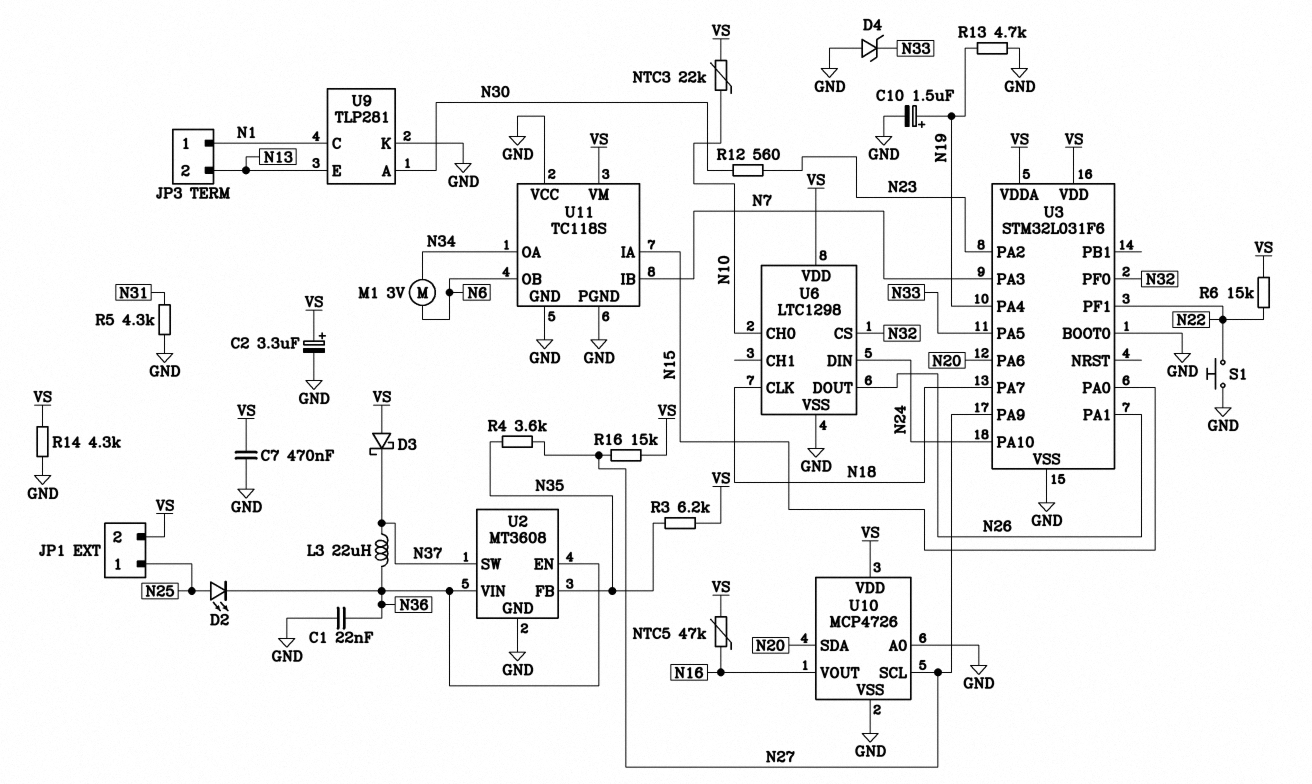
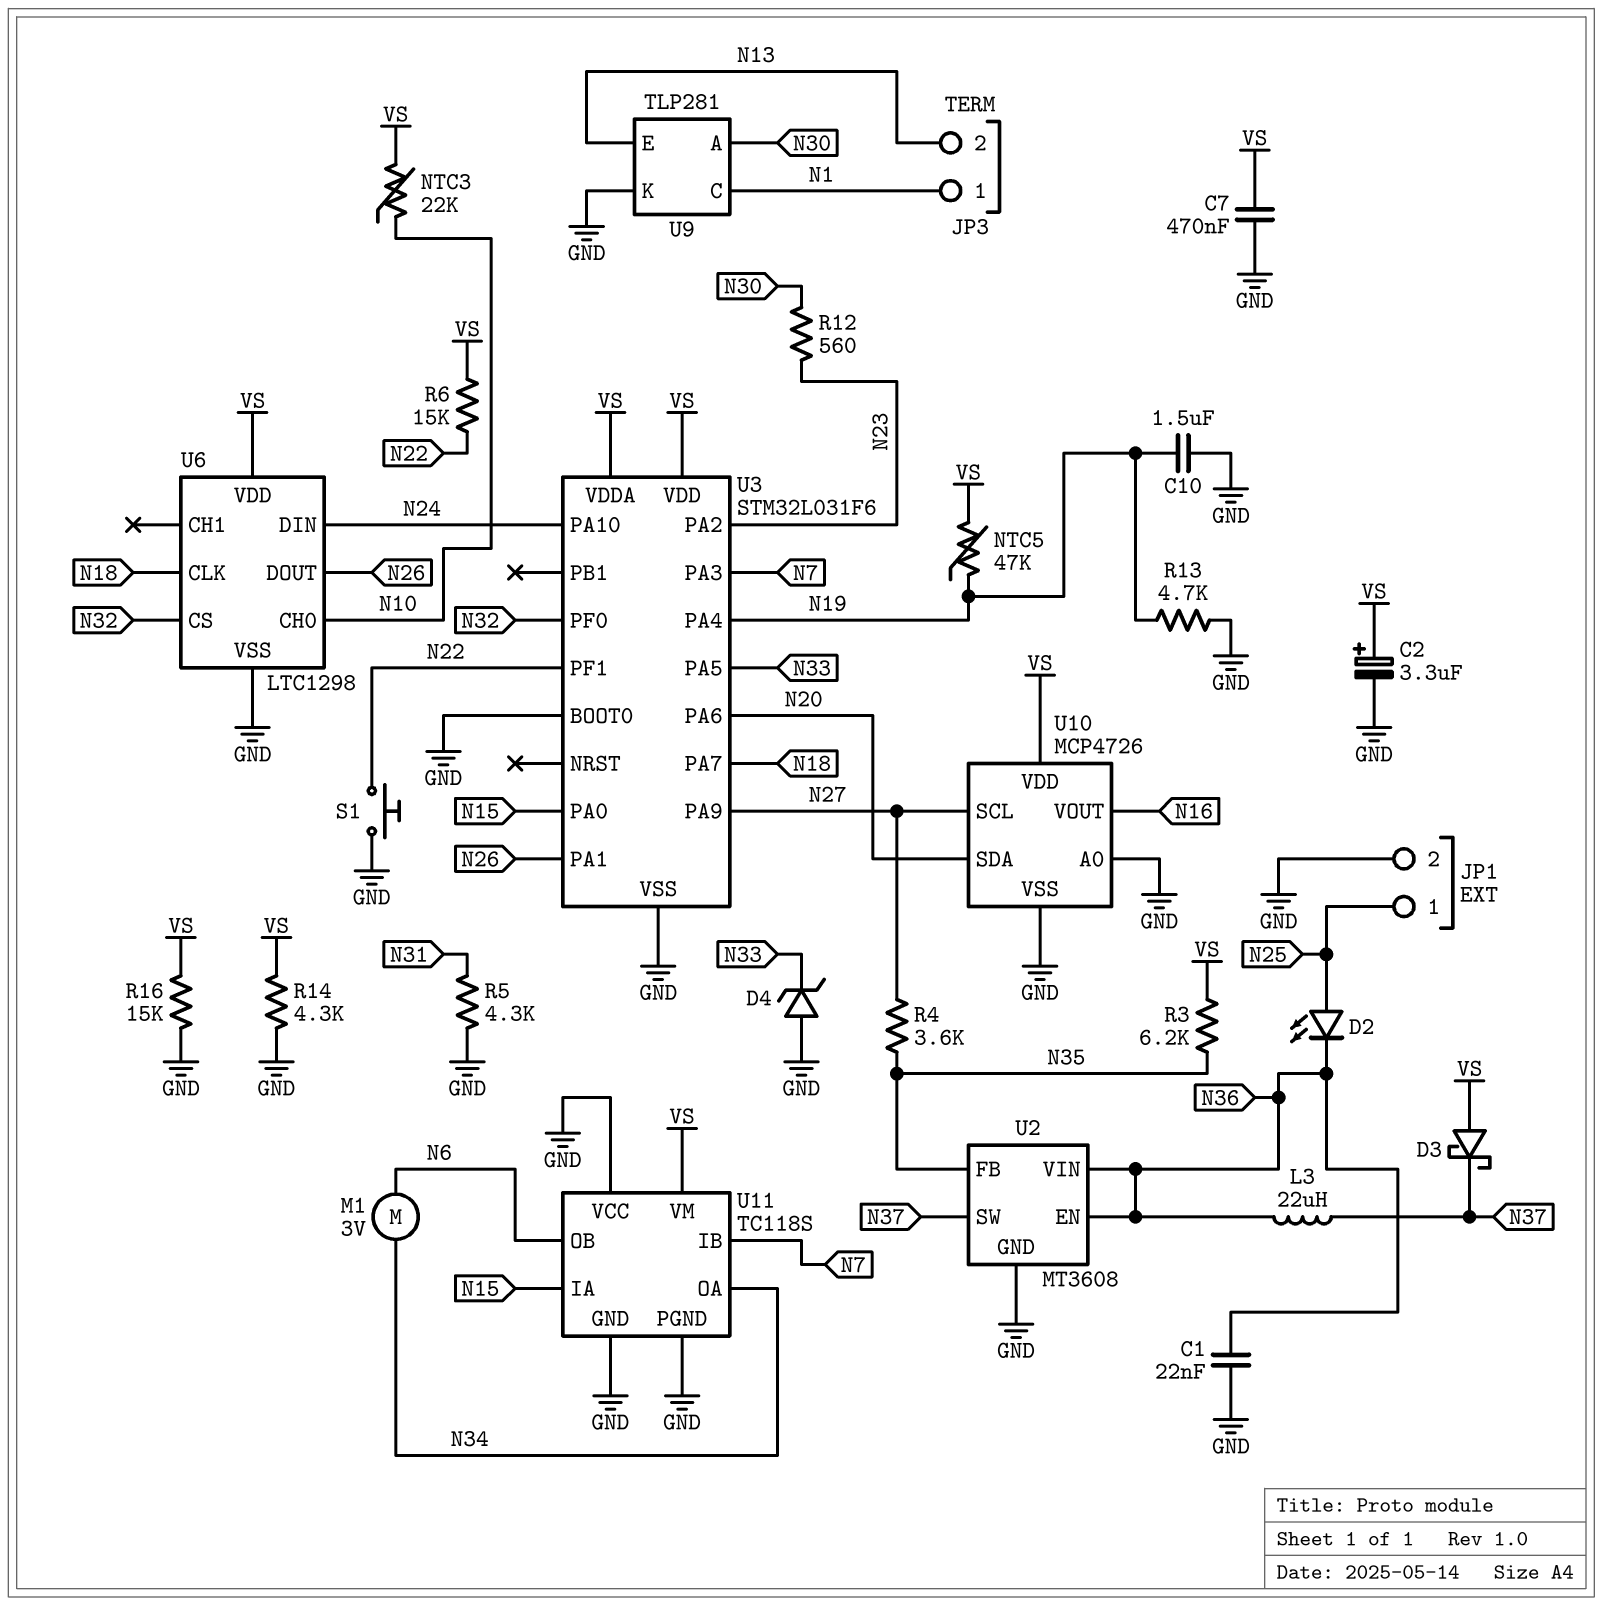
C10: 1.5uF (plus N19, minus GND) -> 1.5uF (GND, N19)
JP1 pin 2: VS -> GND
NTC5: 47k (N16, VS) -> 47k (N19, VS)
R16: 15k (N27, VS) -> 15k (GND, VS)

